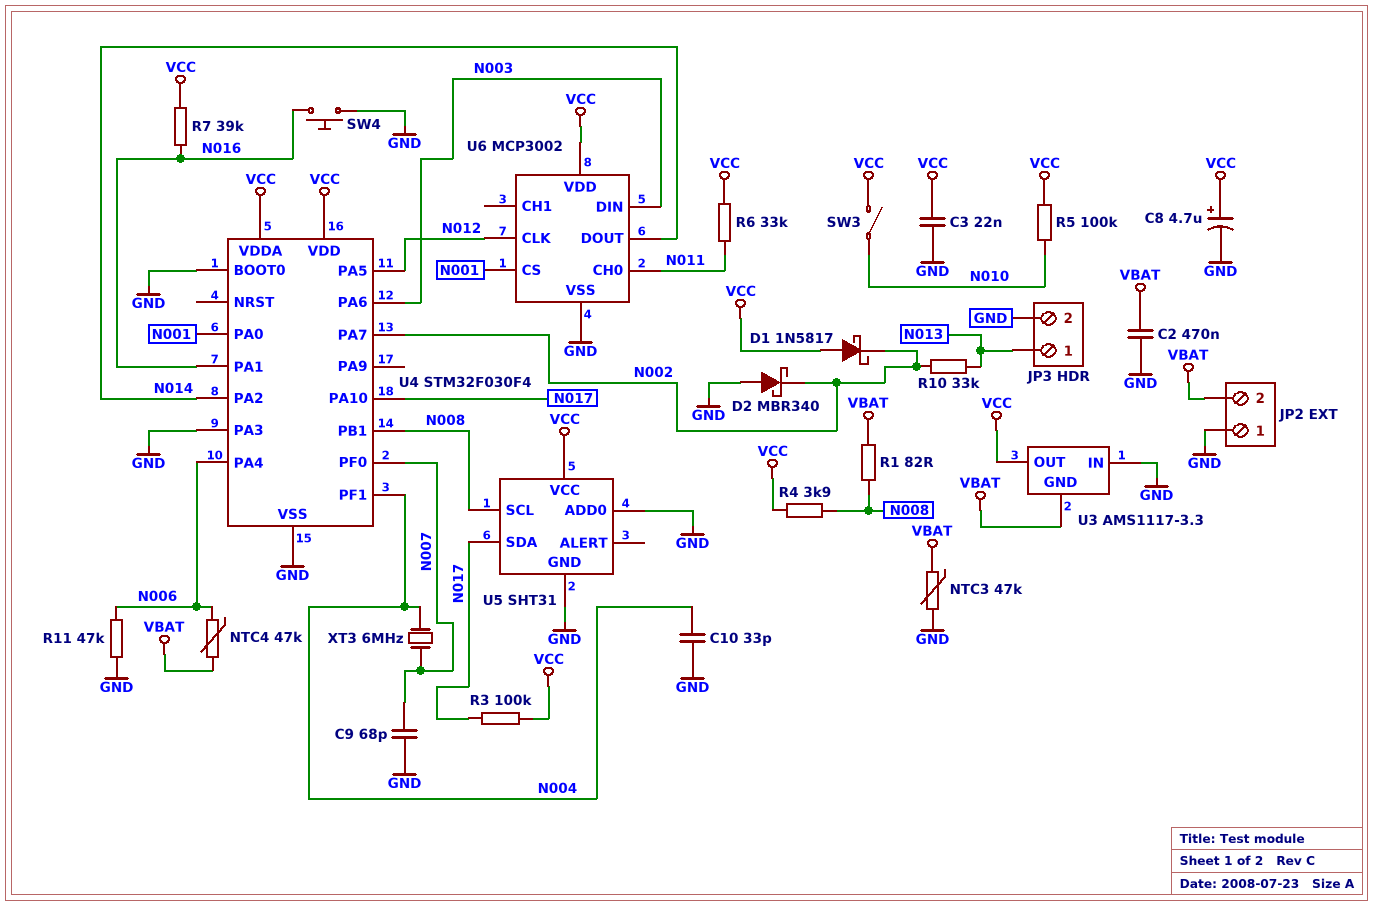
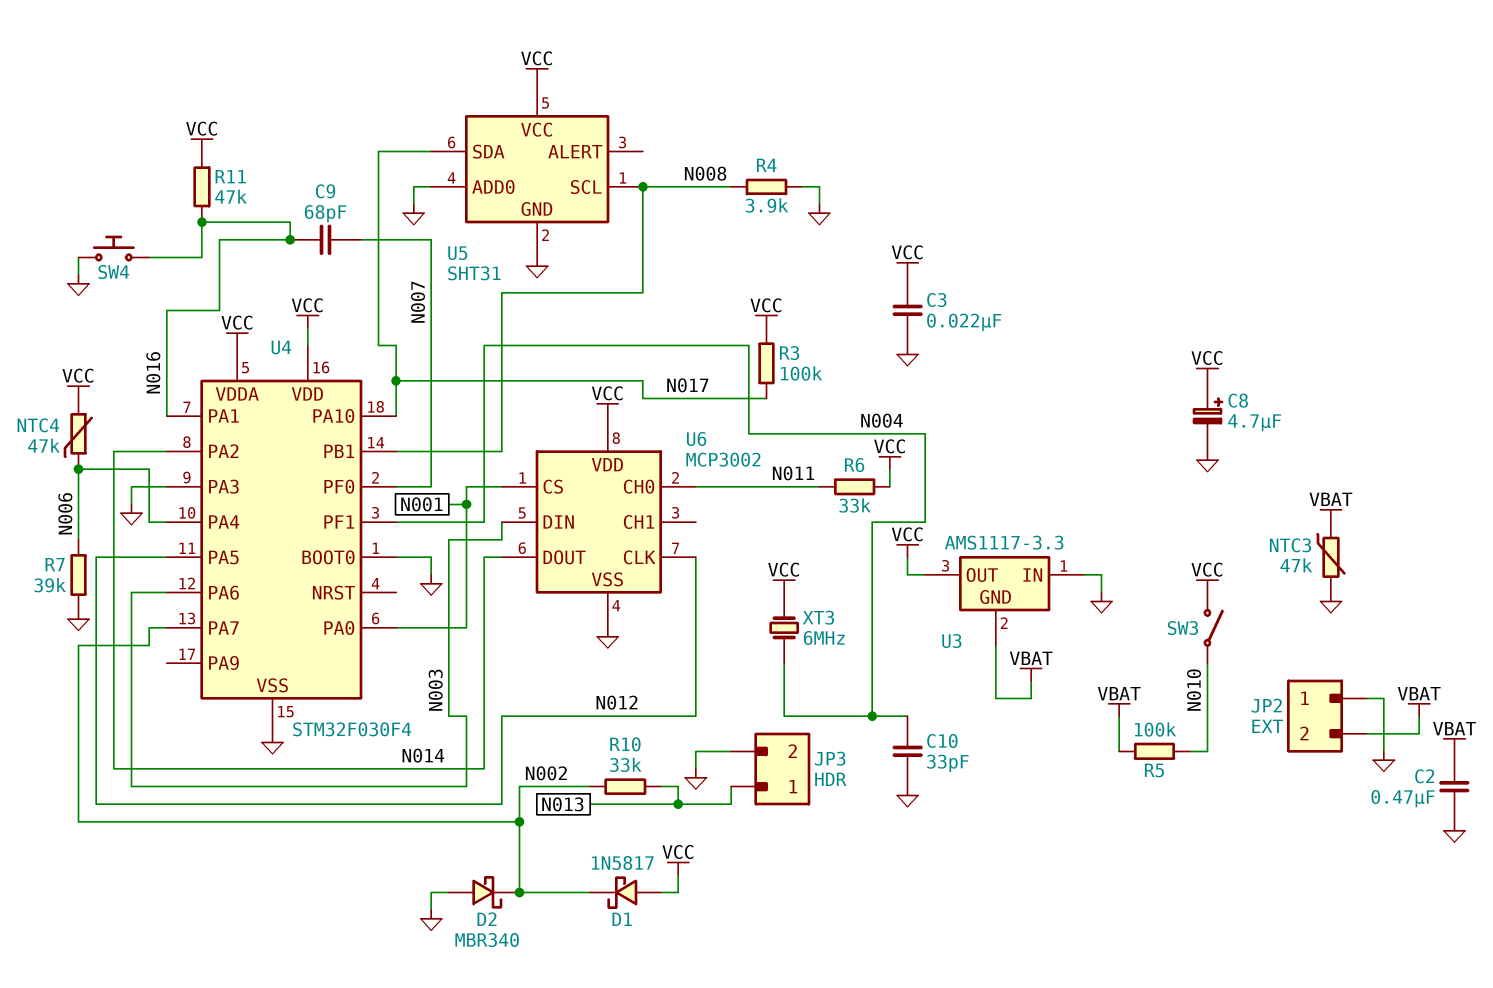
C9: 68pF (GND, N007) -> 68pF (N007, N016)
NTC4: 47k (N006, VBAT) -> 47k (N006, VCC)
R1: 82 (N008, VBAT) -> none
R4: 3.9k (N008, VCC) -> 3.9k (GND, N008)
R5: 100k (N010, VCC) -> 100k (N010, VBAT)
R7: 39k (N016, VCC) -> 39k (GND, N006)
R11: 47k (GND, N006) -> 47k (N016, VCC)
XT3: 6MHz (N004, N007) -> 6MHz (N004, VCC)

